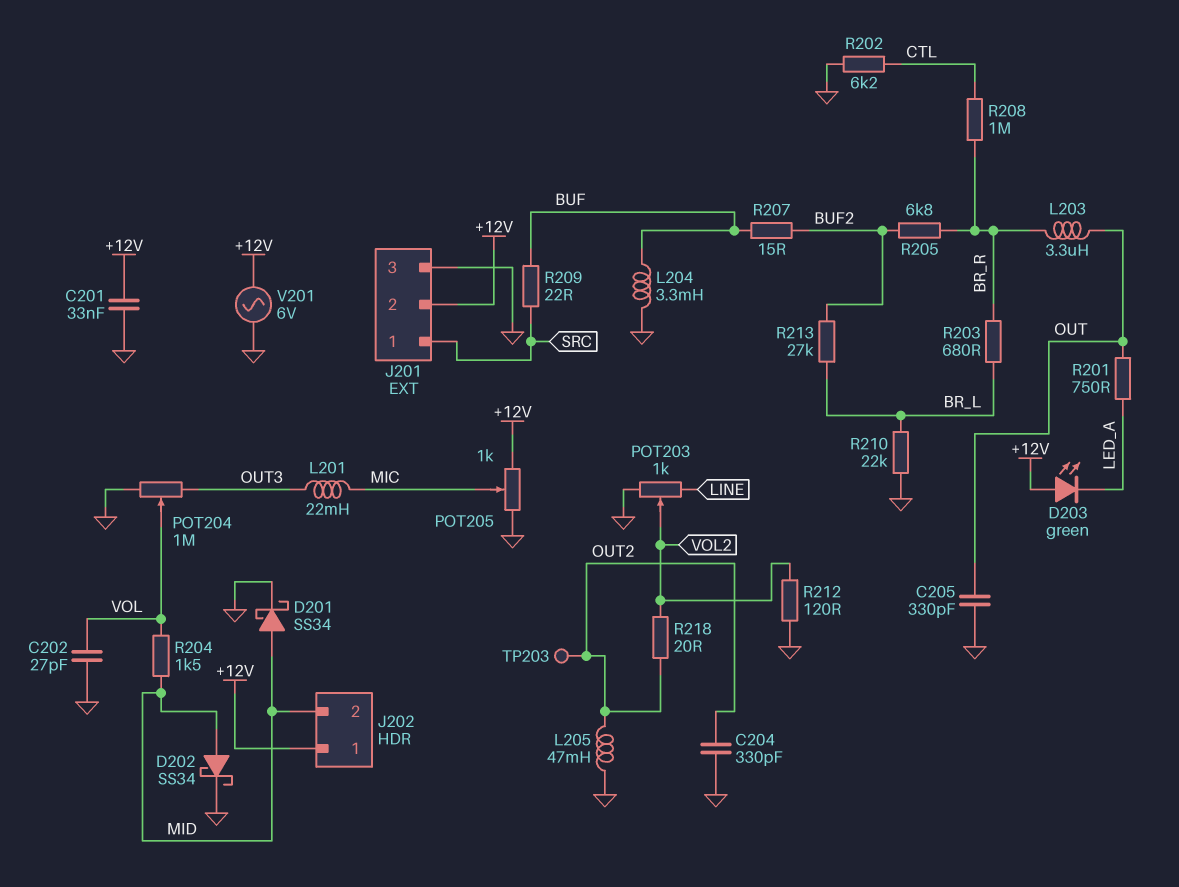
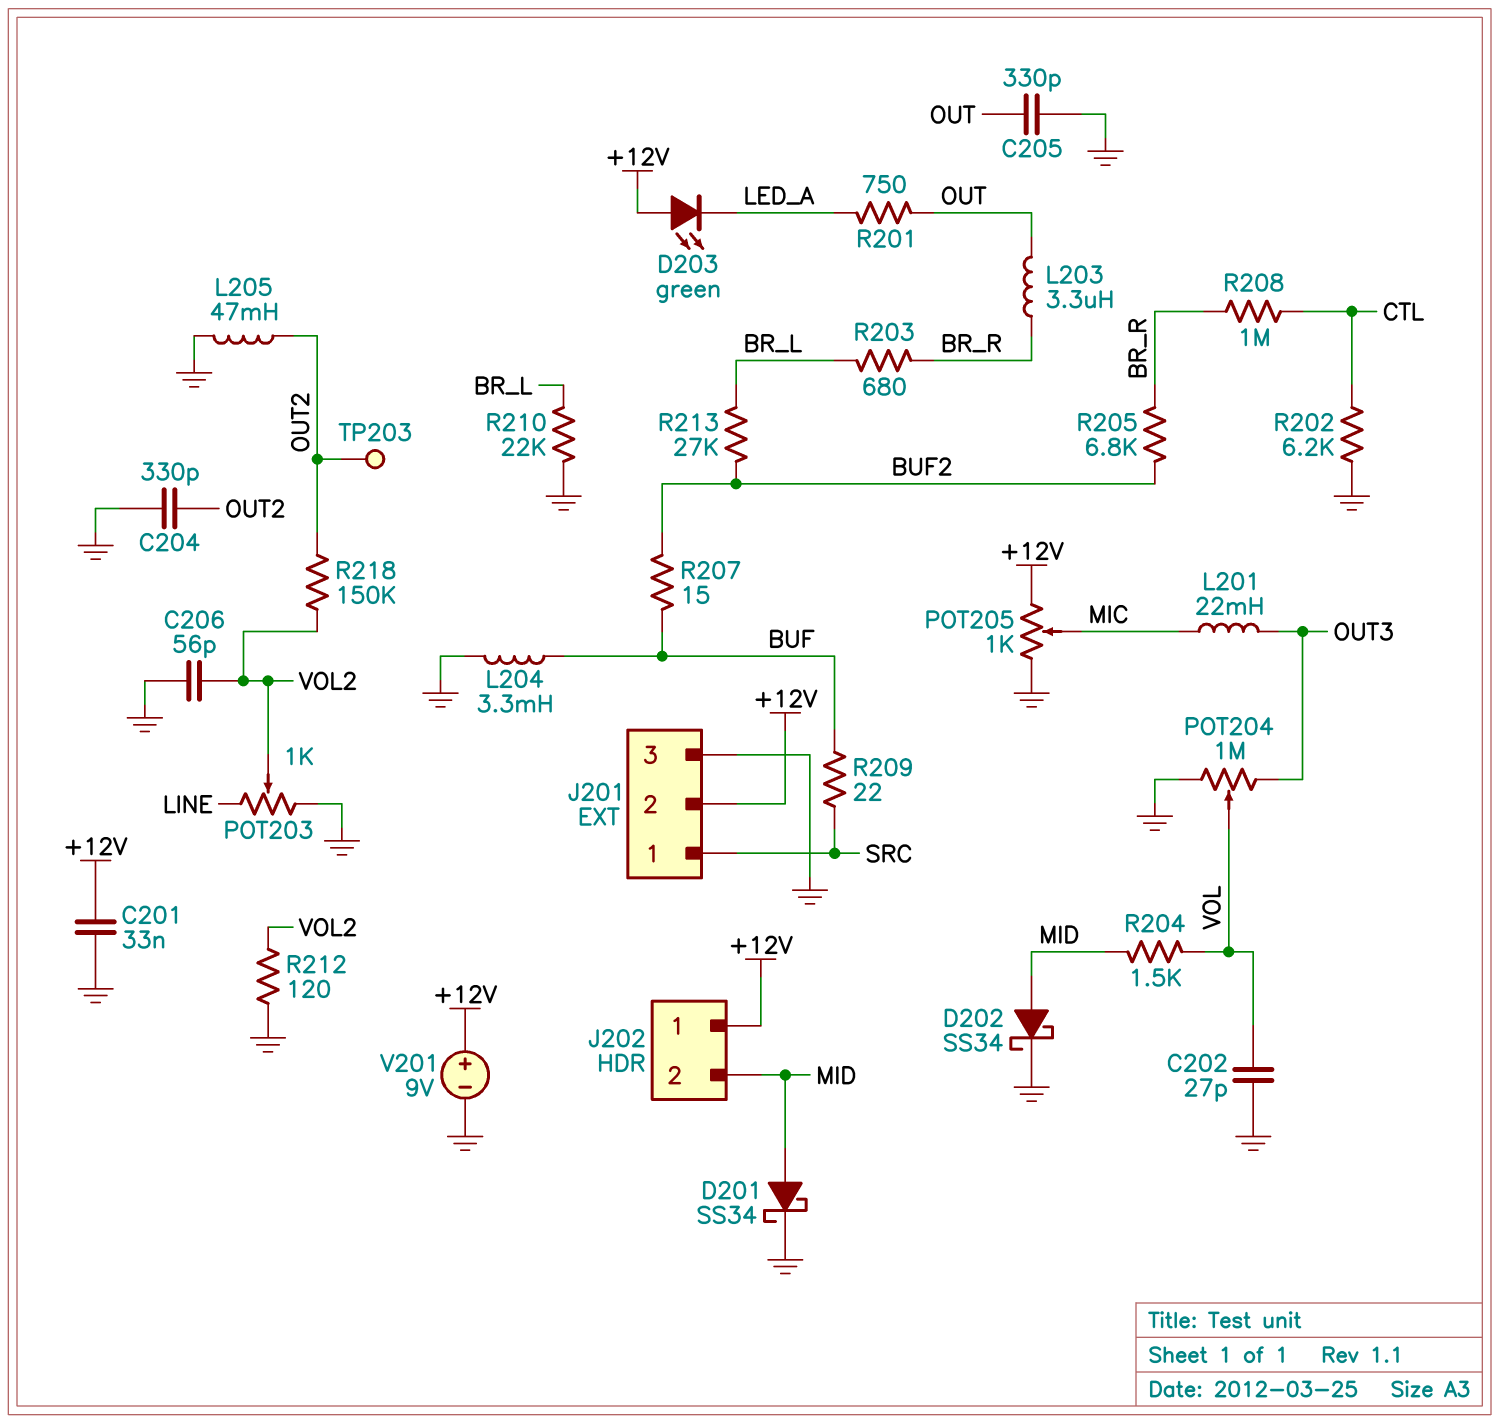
C206: none -> 56pF (GND, VOL2)
R218: 20 (OUT2, VOL2) -> 150k (OUT2, VOL2)
V201: AC 6V (+12V, GND) -> 9V (plus +12V, minus GND)

